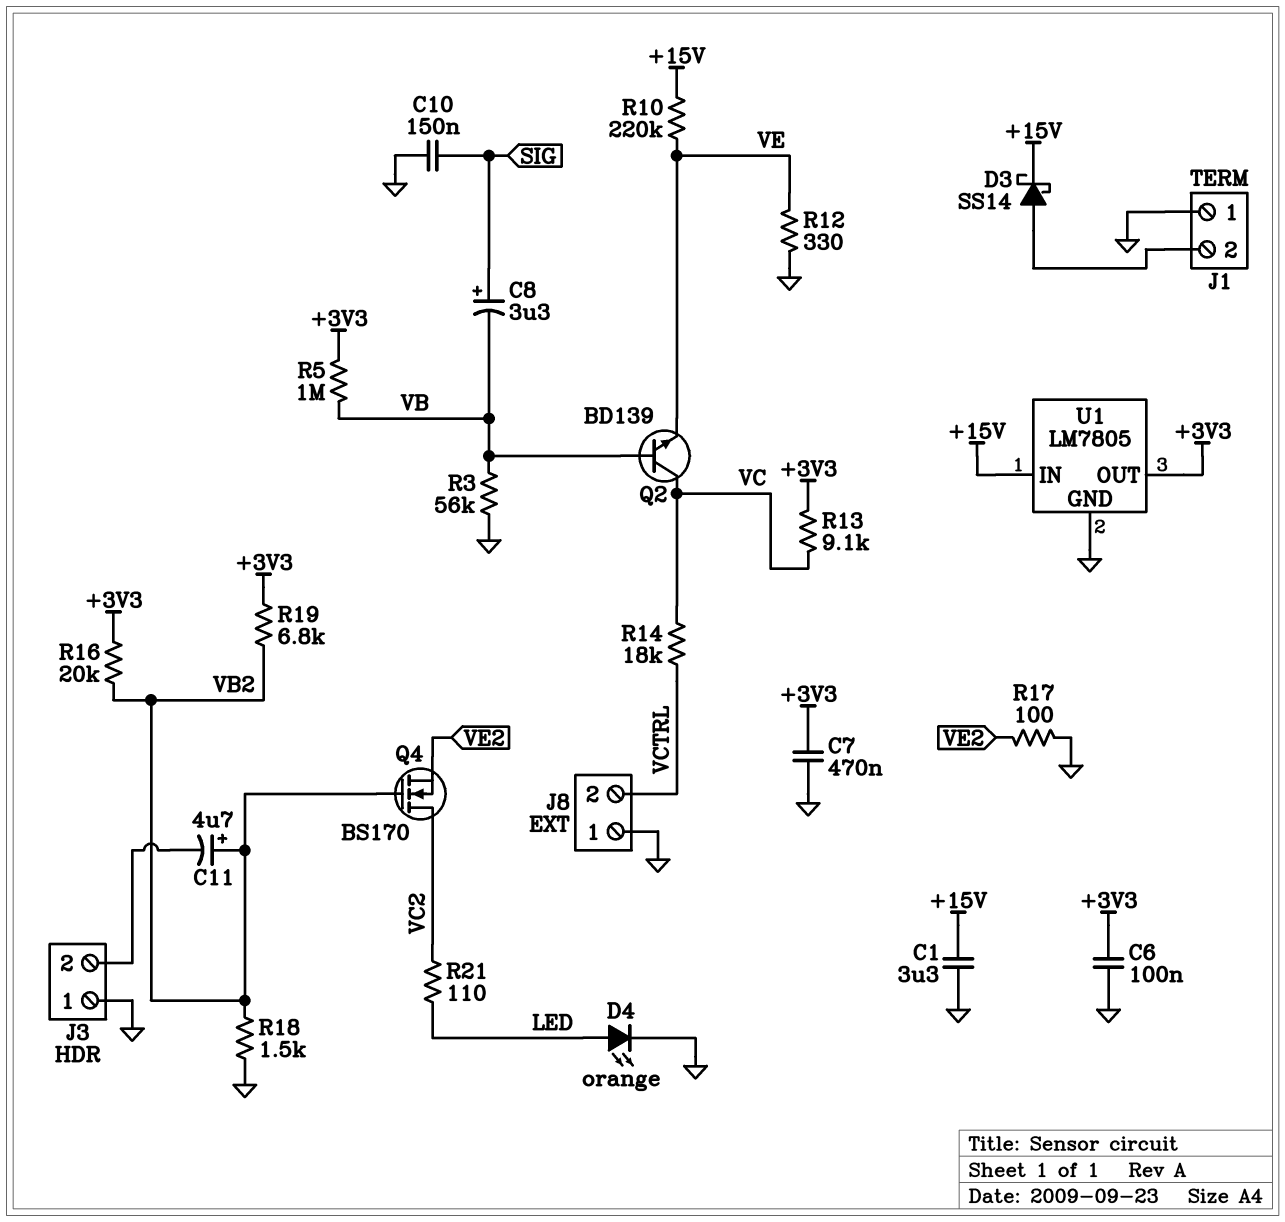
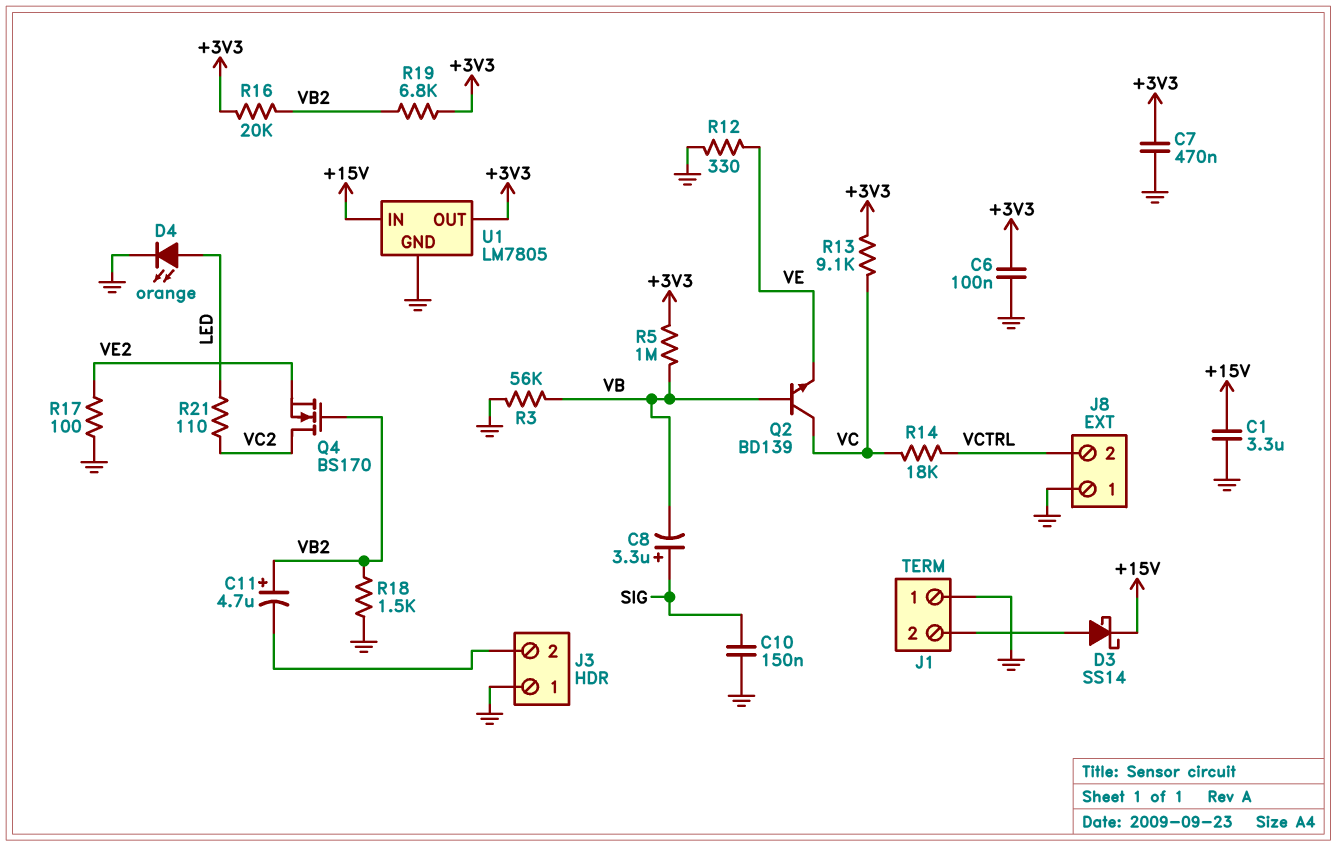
R10: 220k (+15V, VE) -> none

